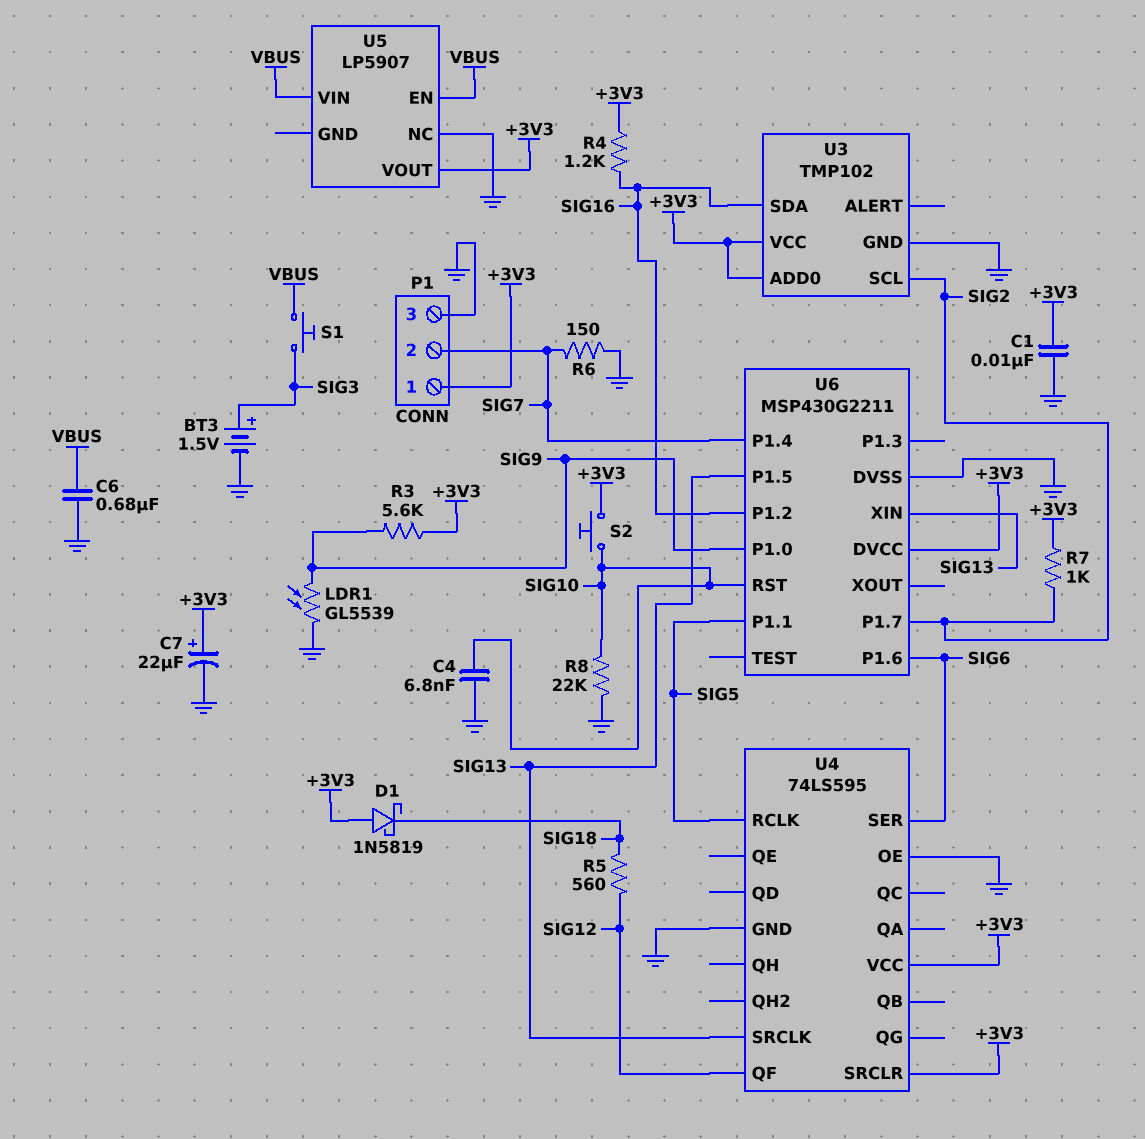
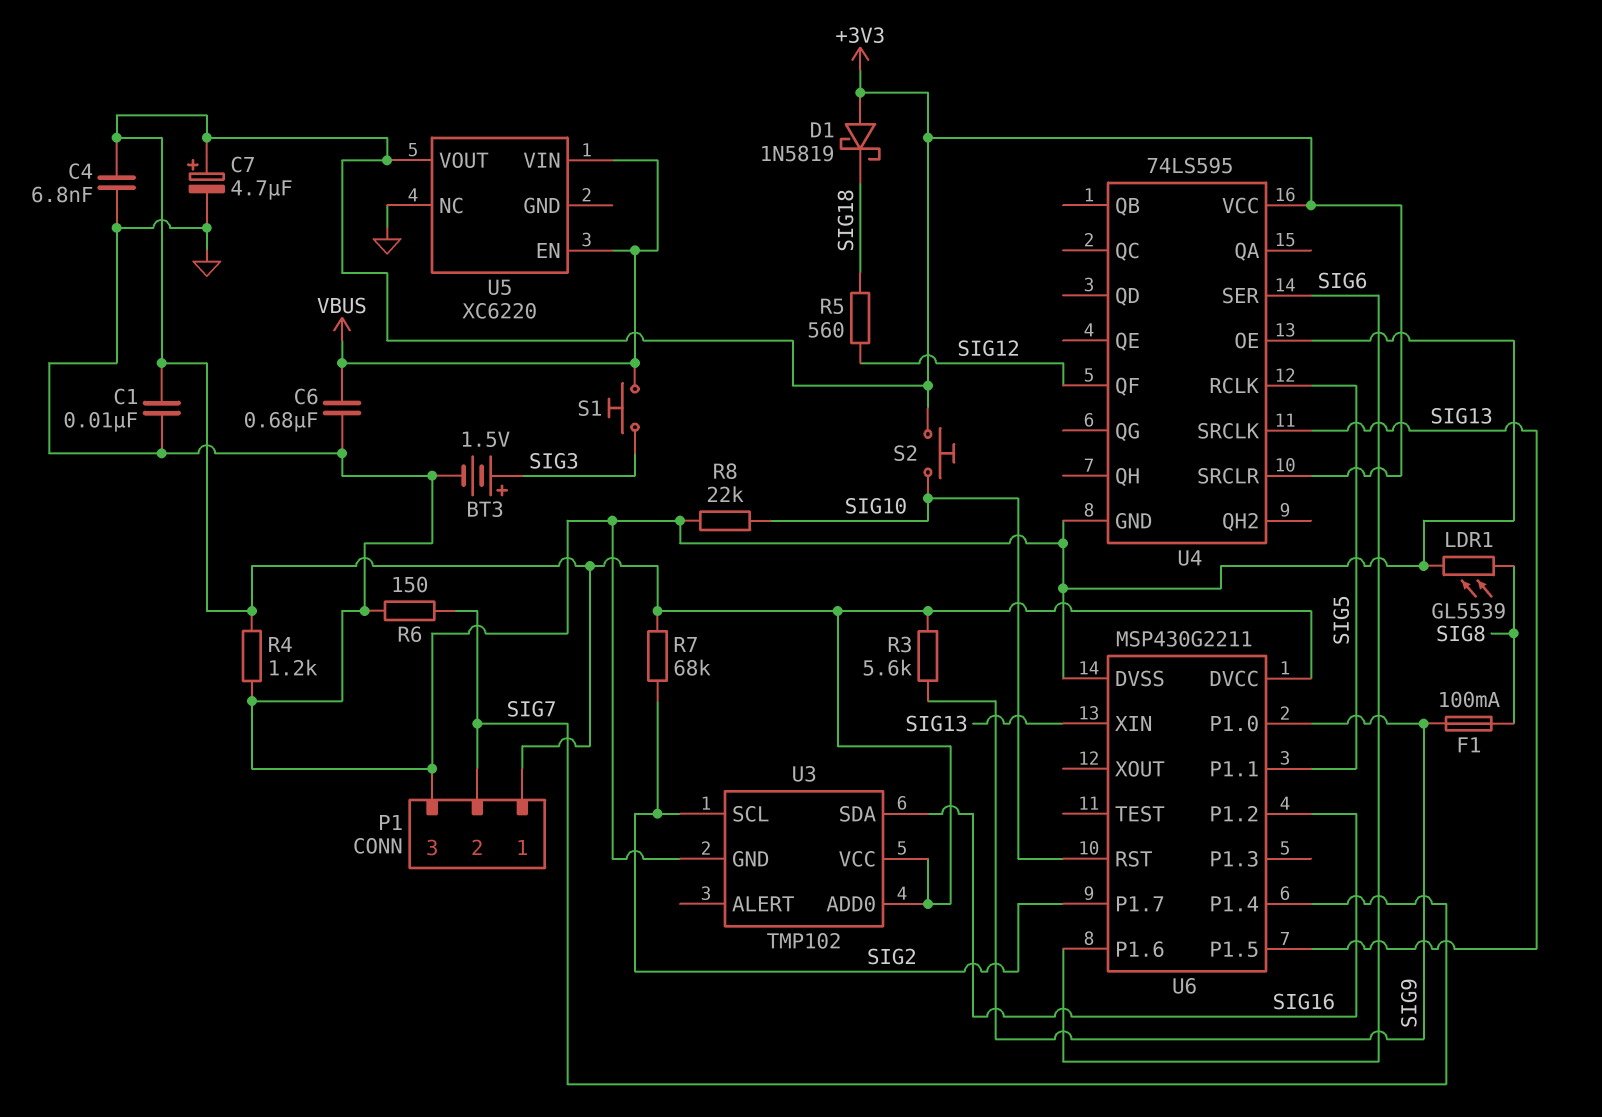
C4: 6.8nF (GND, SIG10) -> 6.8nF (+3V3, GND)
C7: 22uF (plus +3V3, minus GND) -> 4.7uF (plus +3V3, minus GND)
F1: none -> 100mA (SIG8, SIG9)
LDR1: GL5539 (GND, SIG9) -> GL5539 (GND, SIG8)
R4: 1.2k (+3V3, SIG16) -> 1.2k (+3V3, GND)
R7: 1k (+3V3, SIG2) -> 68k (+3V3, SIG2)
U5: LP5907 -> XC6220

